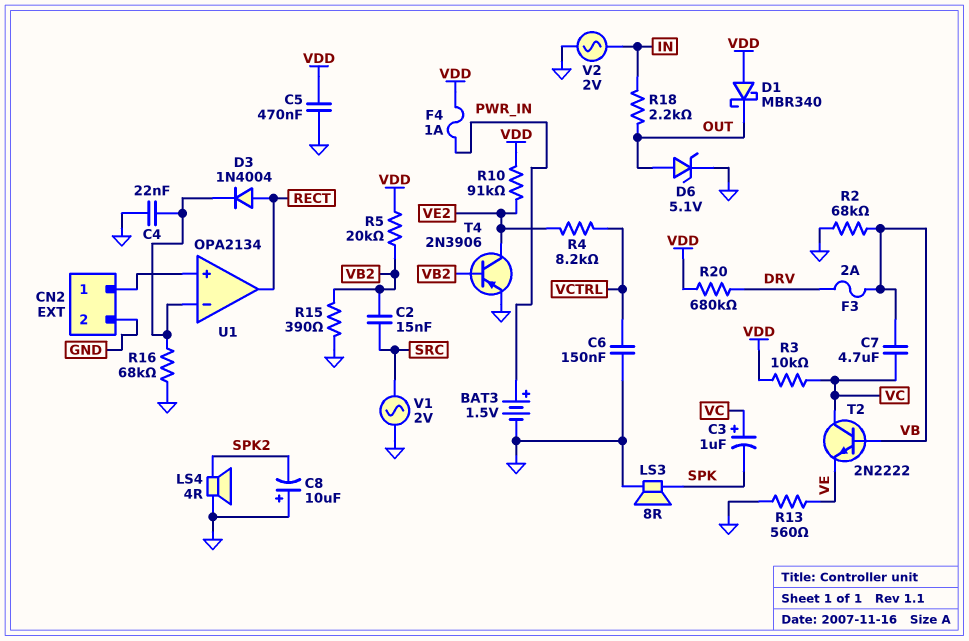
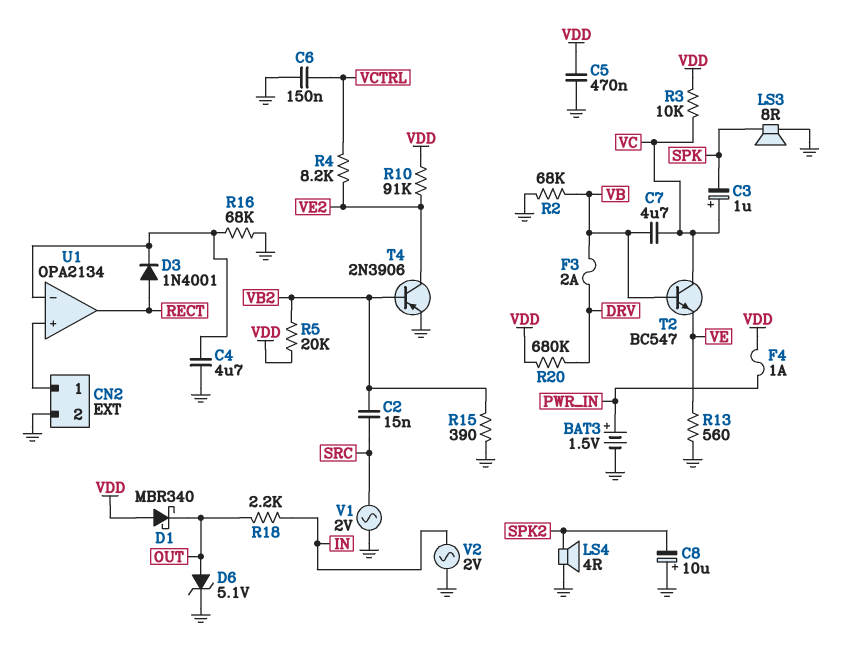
C4: 22nF (GND, U1/in-) -> 4.7uF (GND, U1/in-)
D3: diode 1N4004 (A RECT, K U1/in-) -> diode 1N4001 (A RECT, K U1/in-)
T2: NPN 2N2222 (B VB, C VC, E VE) -> NPN BC547 (B VB, C VC, E VE)

